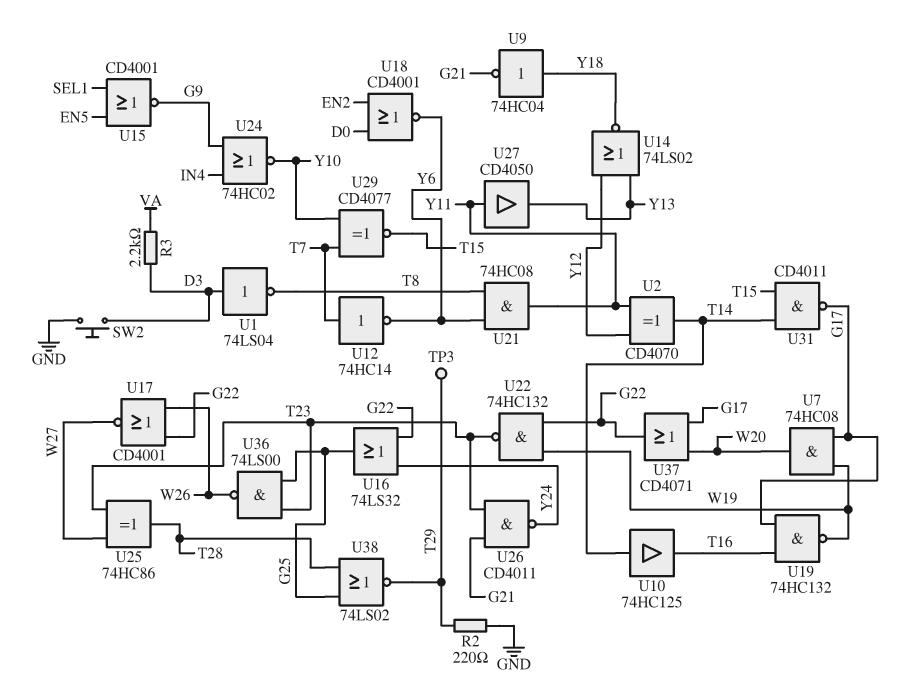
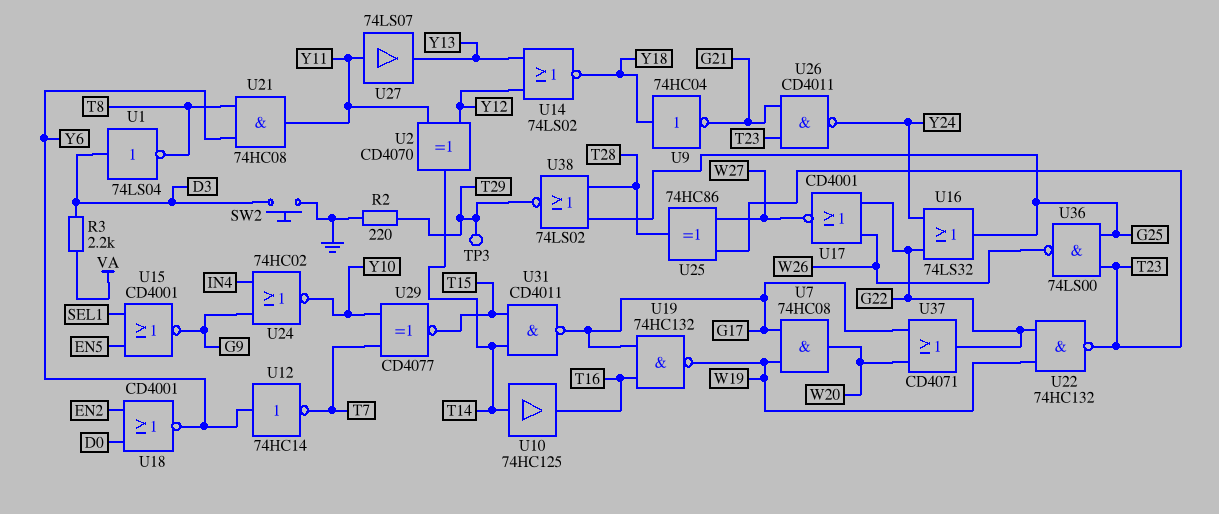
U12: NOT 74HC14 (in T7, out Y6) -> NOT 74HC14 (in Y6, out T7)
U27: buffer CD4050 (in Y11, out Y13) -> buffer 74LS07 (in Y11, out Y13)

